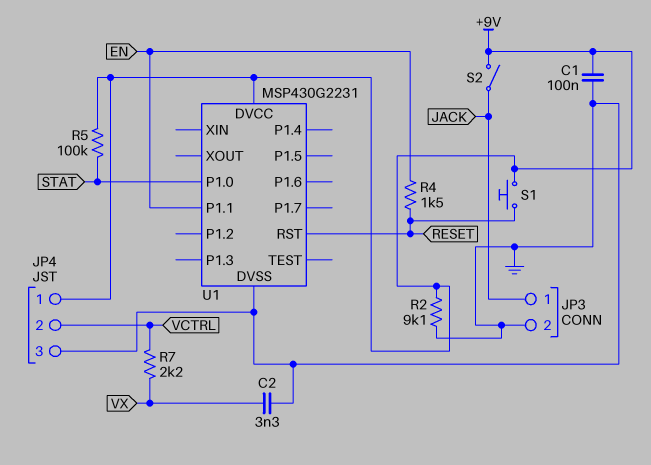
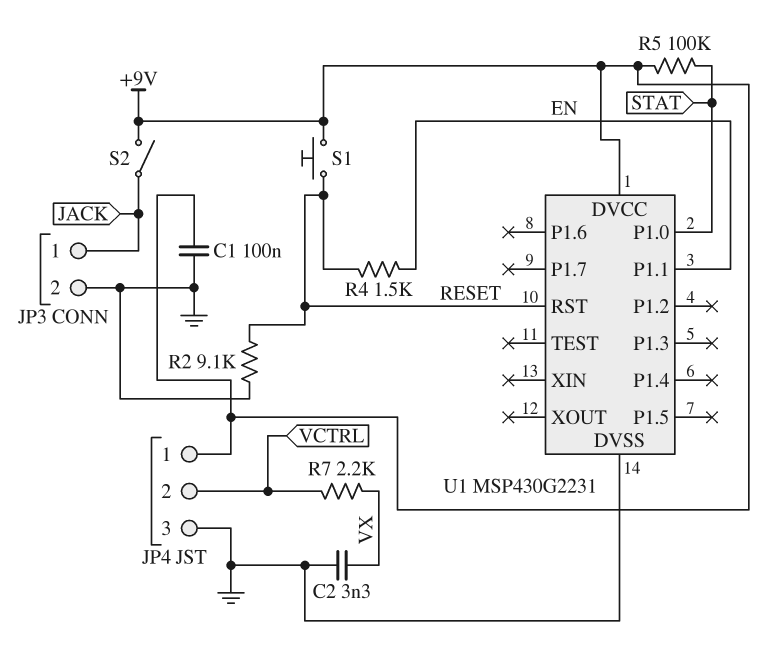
R2: 9.1k (+9V, GND) -> 9.1k (GND, RESET)

